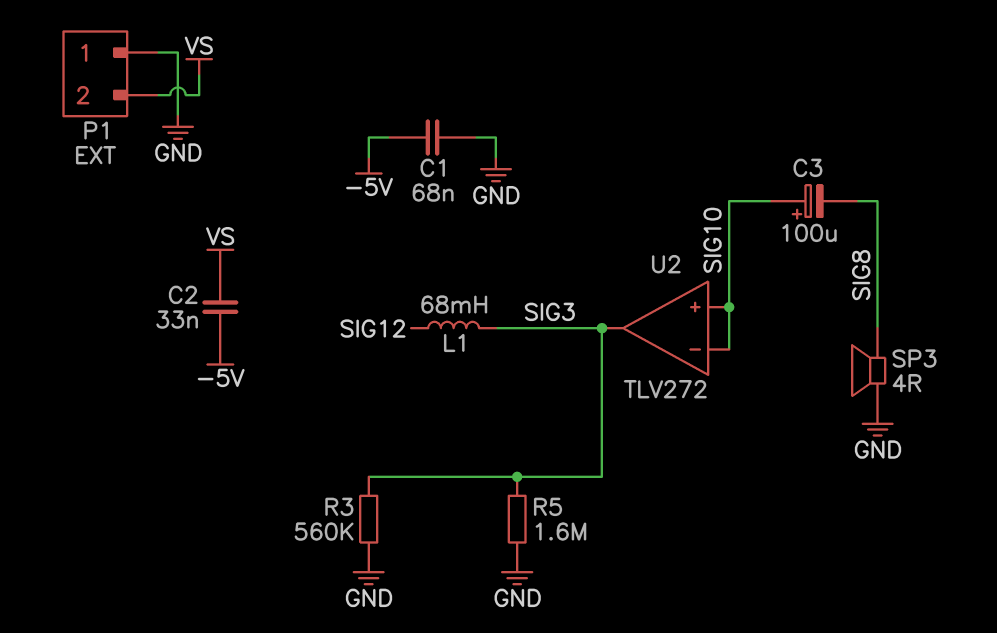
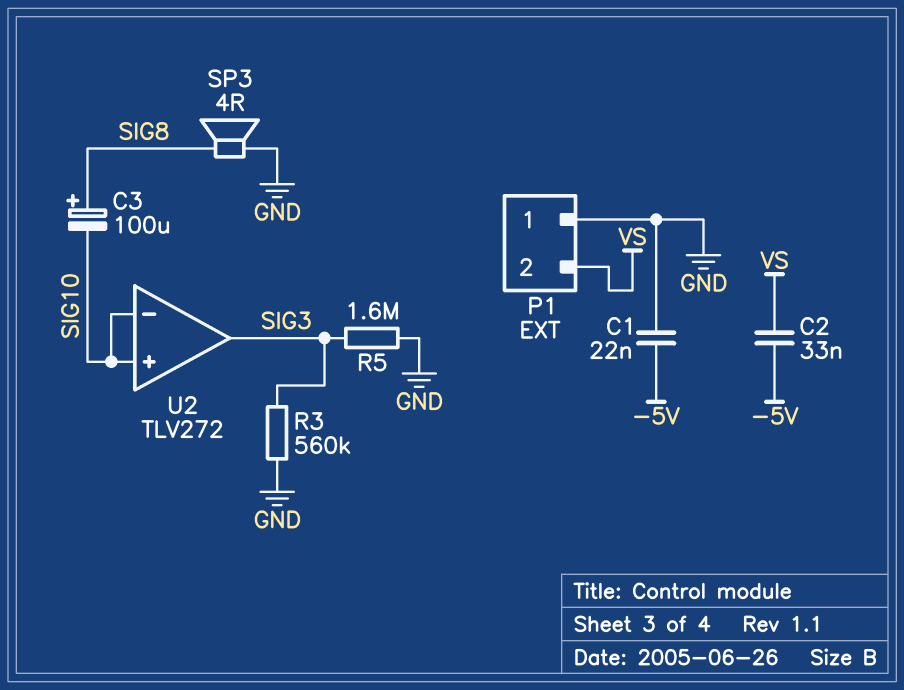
C1: 68nF (-5V, GND) -> 22nF (-5V, GND)
C3: 100uF (plus SIG10, minus SIG8) -> 100uF (plus SIG8, minus SIG10)
L1: 68mH (SIG3, SIG12) -> none

